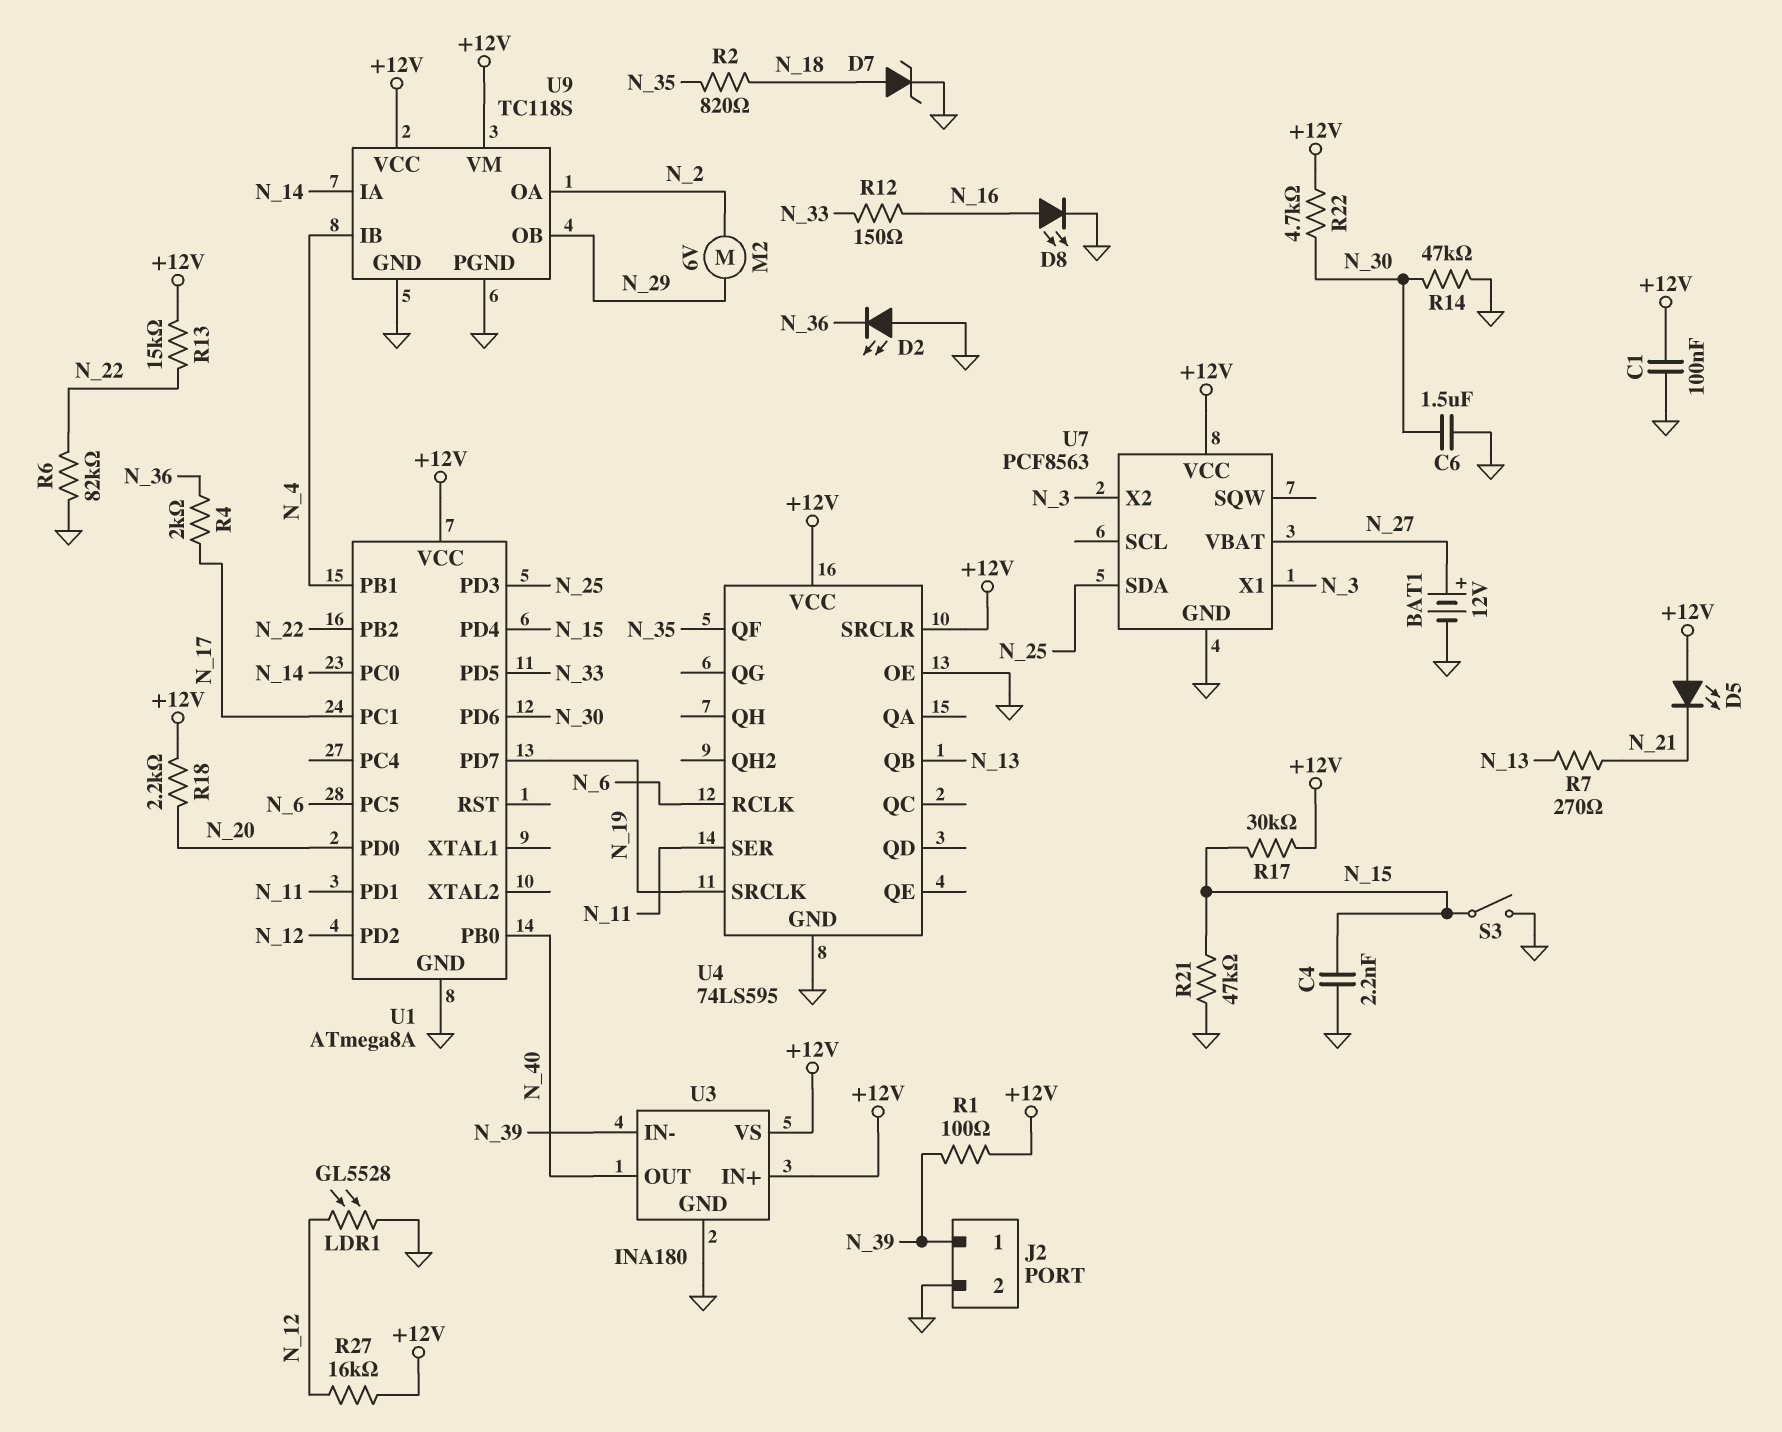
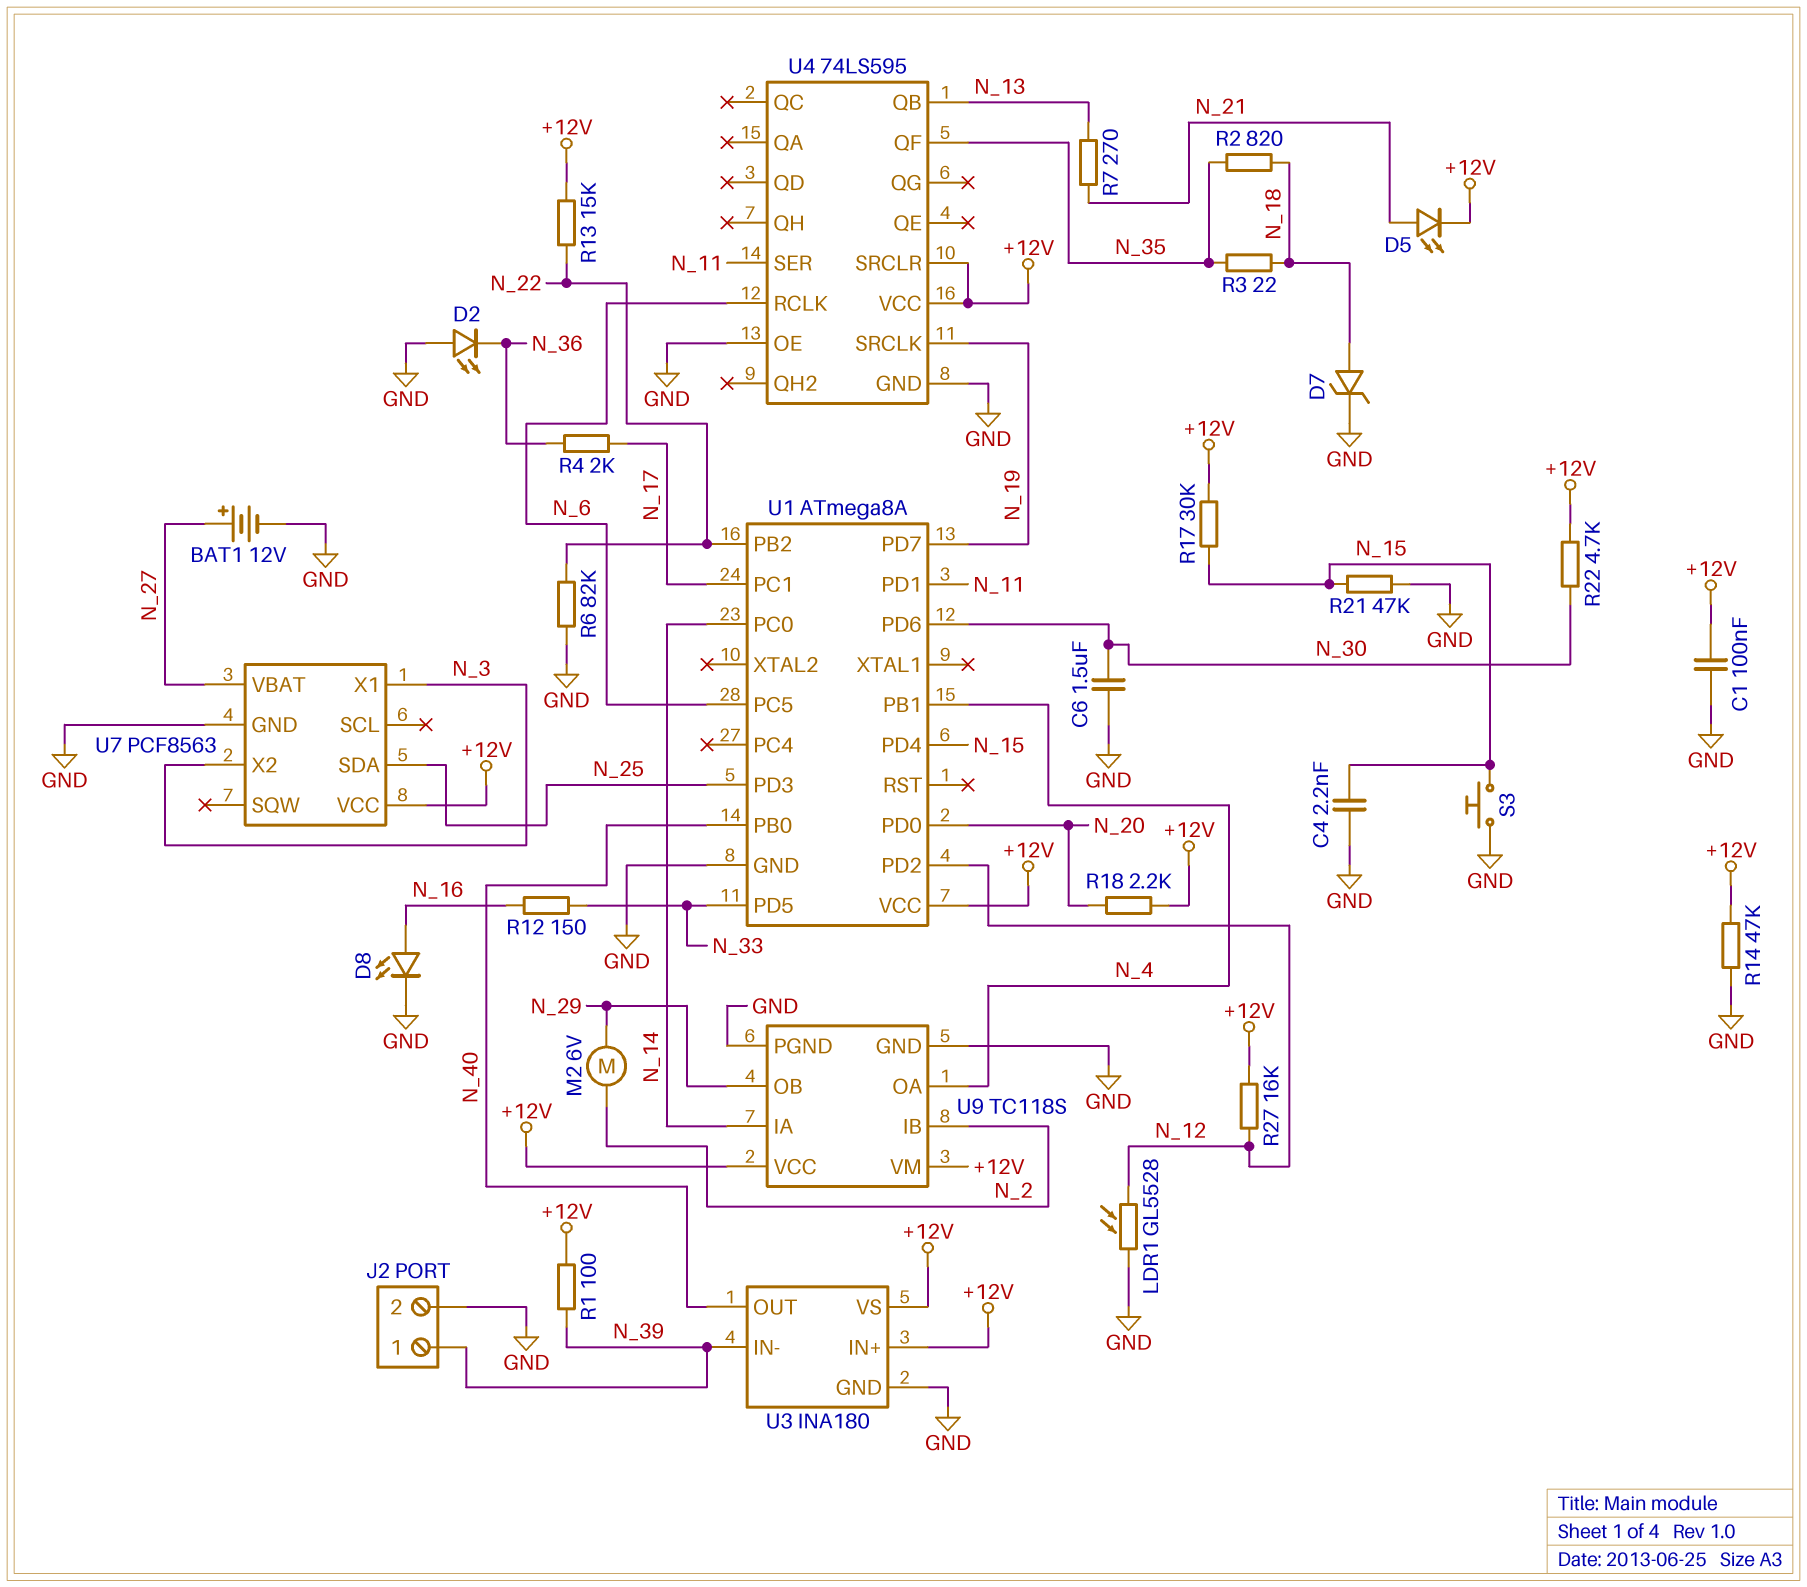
D5: LED (A +12V, K N_21) -> LED (A N_21, K +12V)
R3: none -> 22 (N_18, N_35)
R14: 47k (GND, N_30) -> 47k (+12V, GND)
S3: switch (GND, N_15) -> button (GND, N_15)
U9 pin IB: N_4 -> N_2
U9 pin OA: N_2 -> N_4

